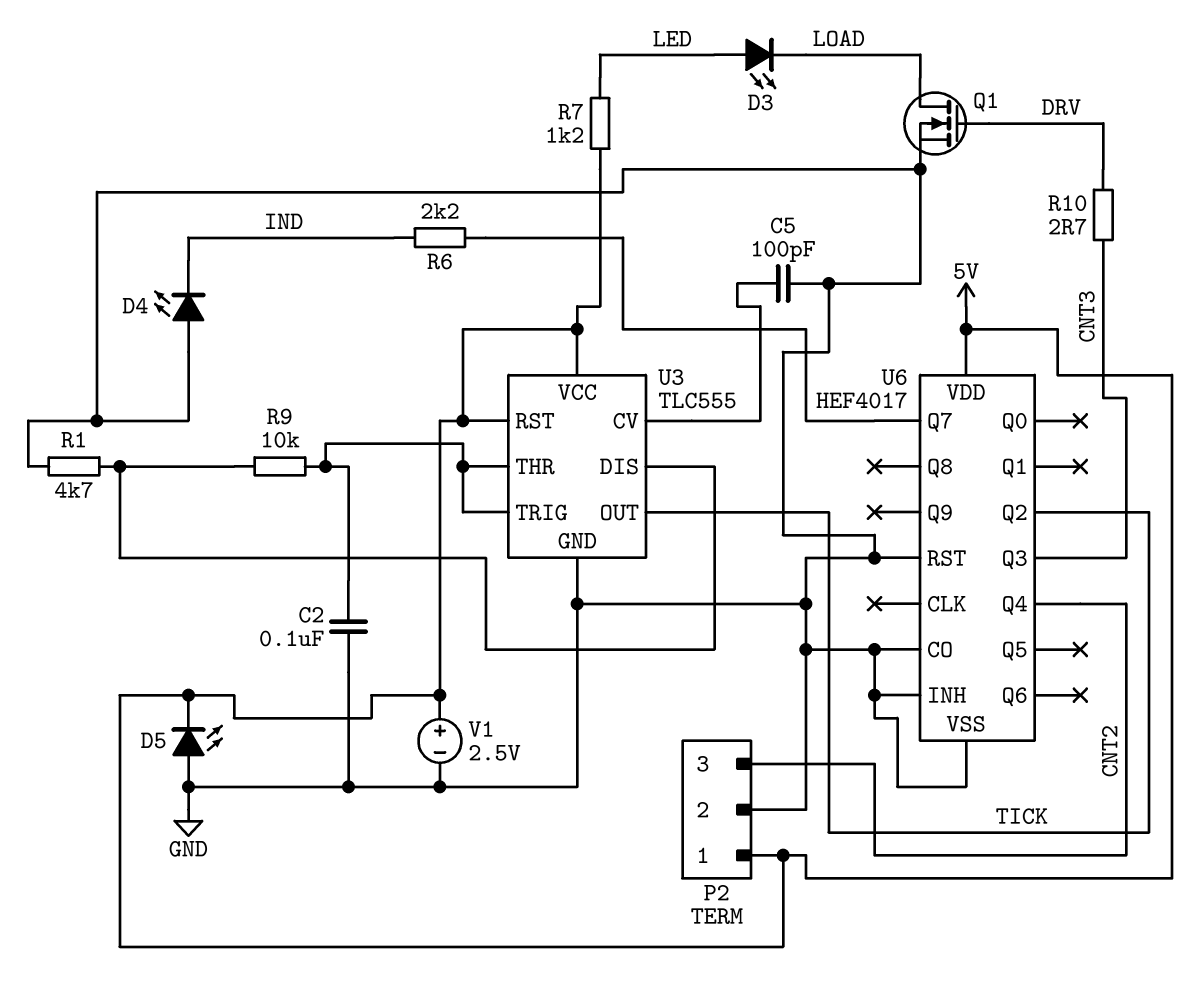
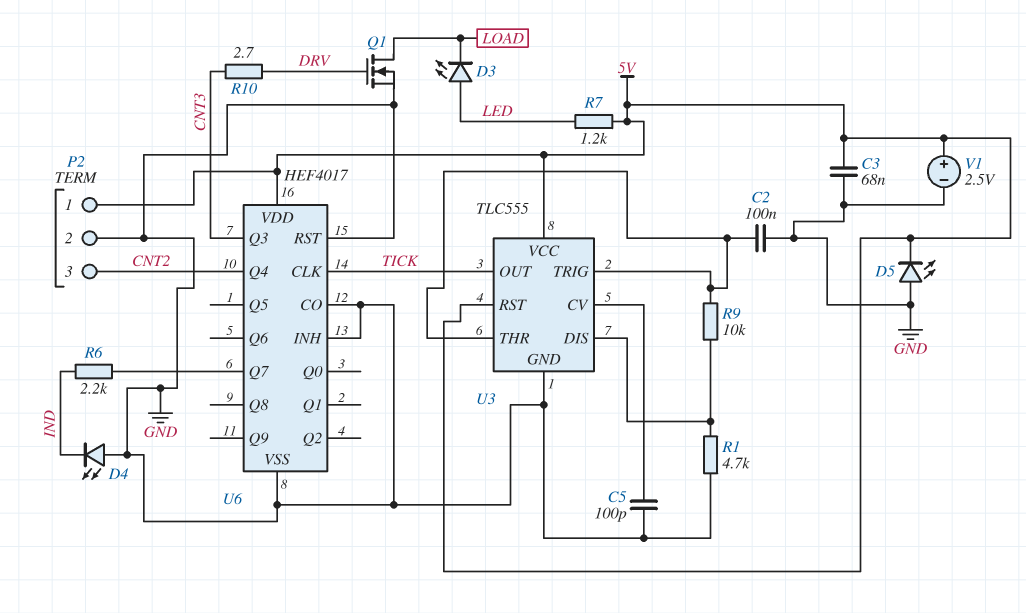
C3: none -> 68nF (5V, GND)
U6 pin CLK: none -> TICK
U6 pin Q2: TICK -> none

